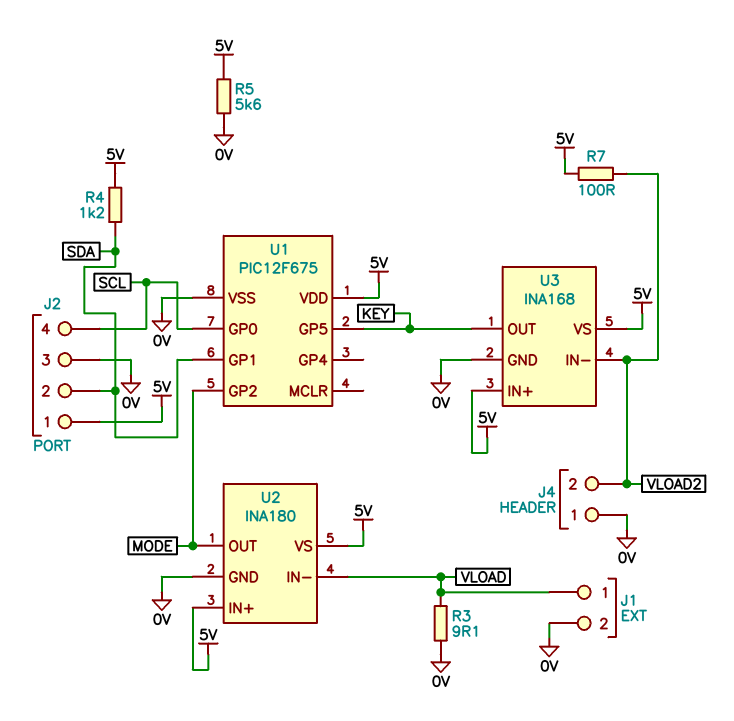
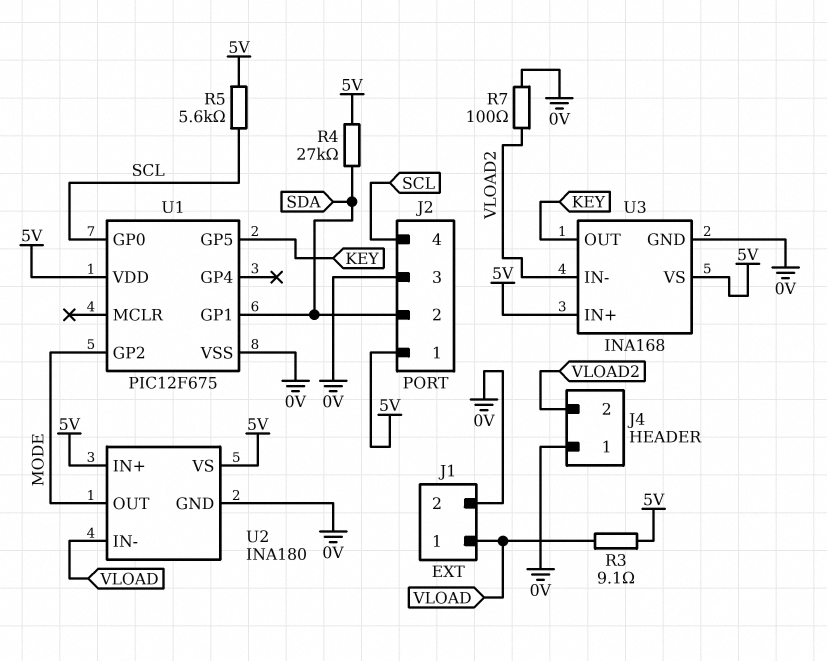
R3: 9.1 (0V, VLOAD) -> 9.1 (5V, VLOAD)
R4: 1.2k (5V, SDA) -> 27k (5V, SDA)
R5: 5.6k (0V, 5V) -> 5.6k (5V, SCL)
R7: 100 (5V, VLOAD2) -> 100 (0V, VLOAD2)

